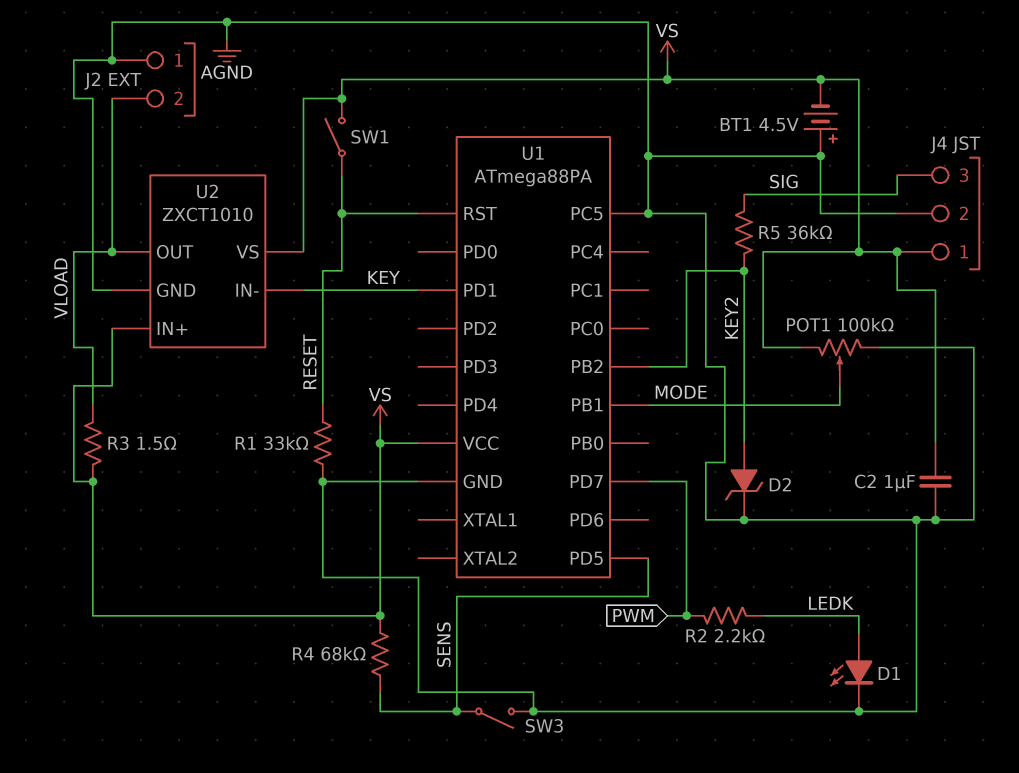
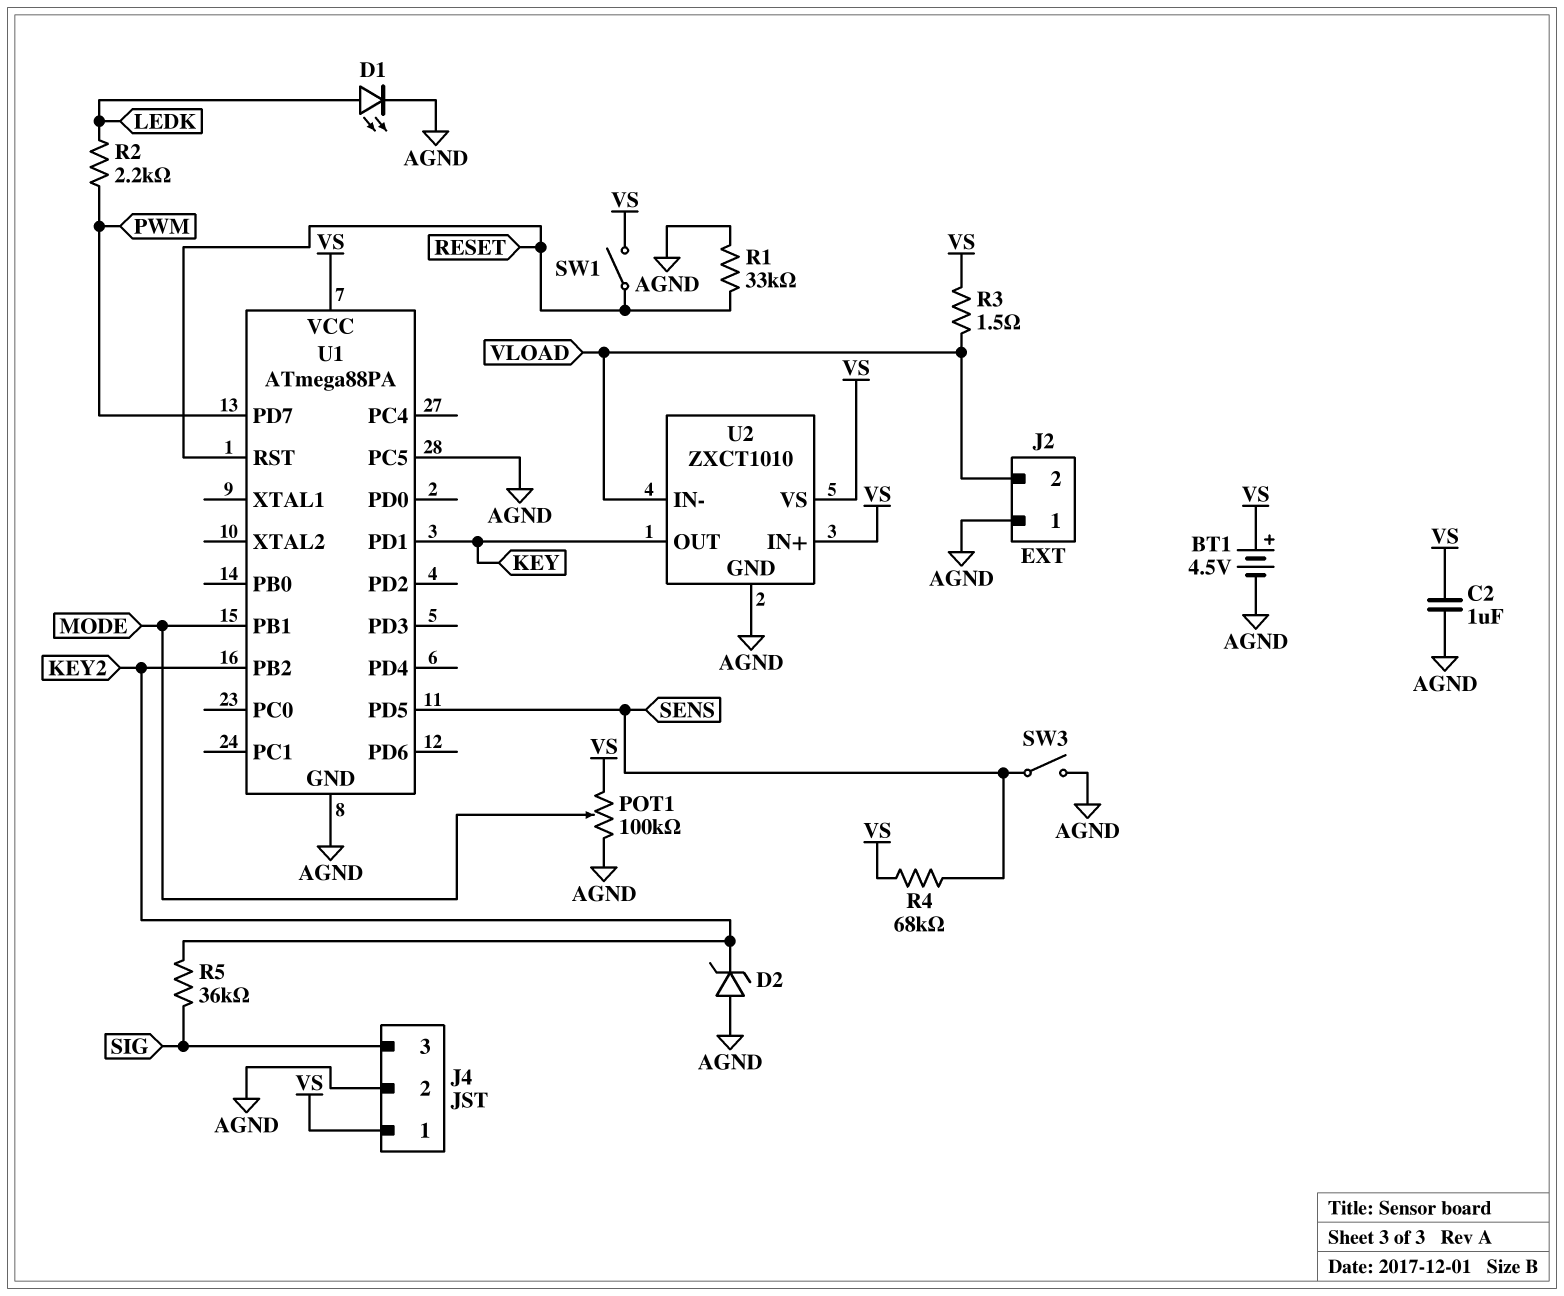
BT1: 4.5V (plus AGND, minus VS) -> 4.5V (plus VS, minus AGND)
D2: zener (A KEY2, K AGND) -> zener (A AGND, K KEY2)
U2 pin IN-: KEY -> VLOAD
U2 pin OUT: VLOAD -> KEY

